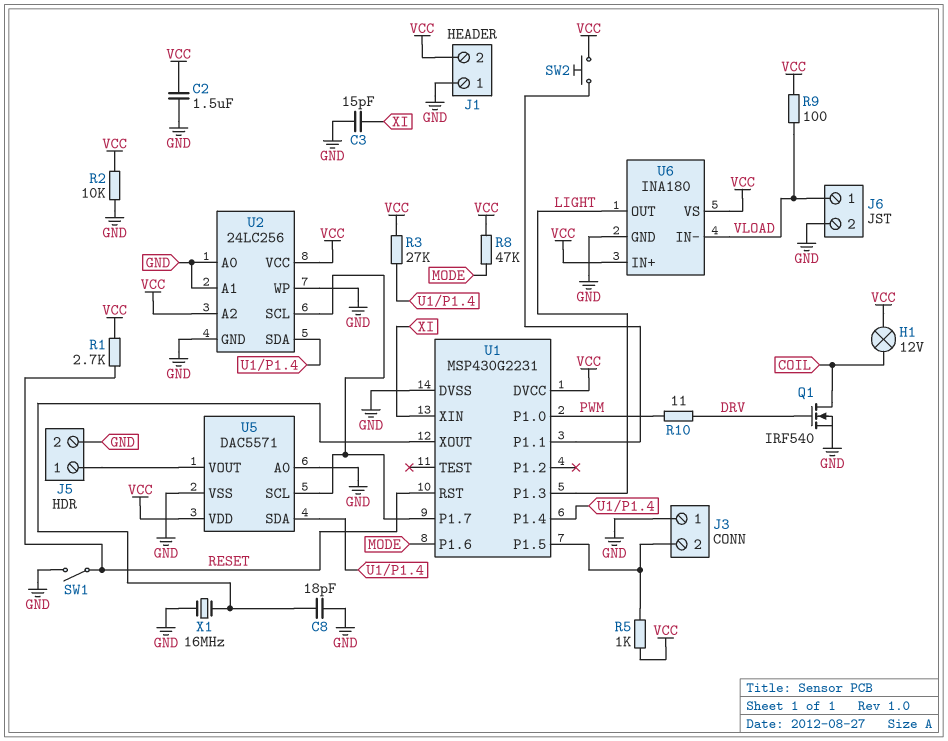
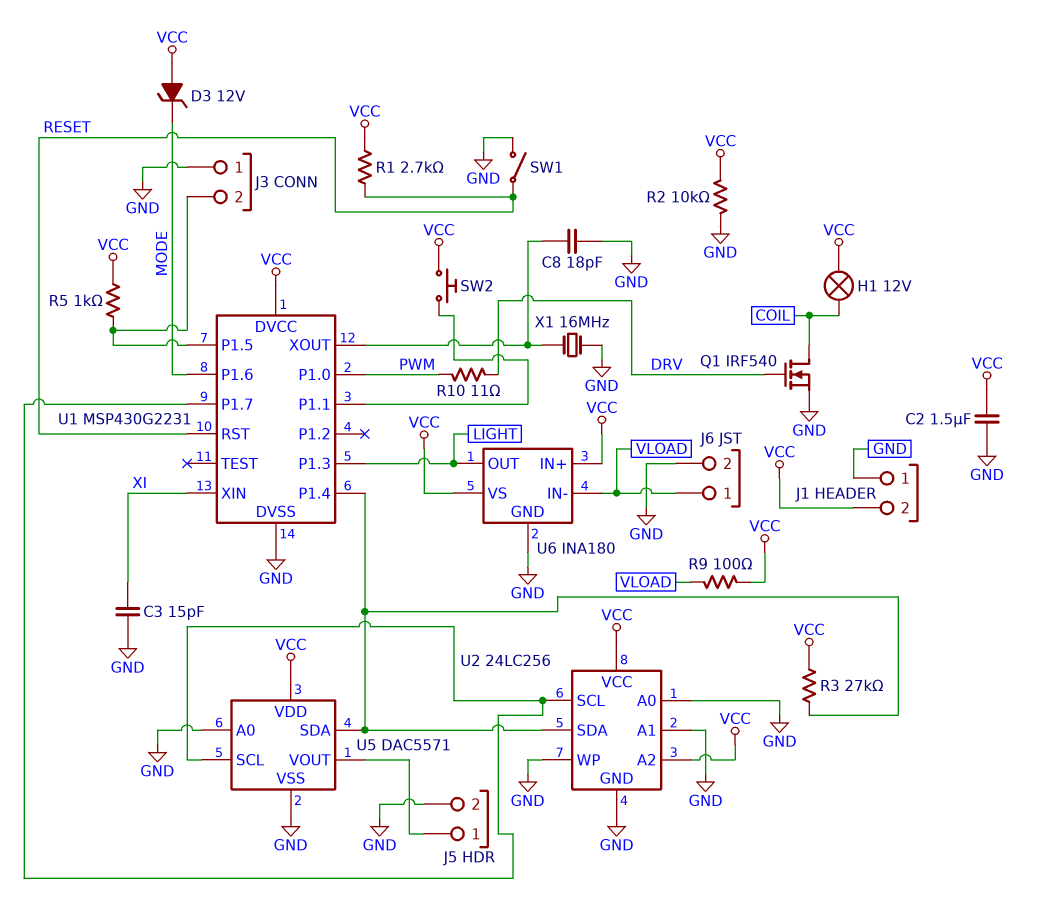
D3: none -> zener 12V (A VCC, K MODE)
R8: 47k (MODE, VCC) -> none

